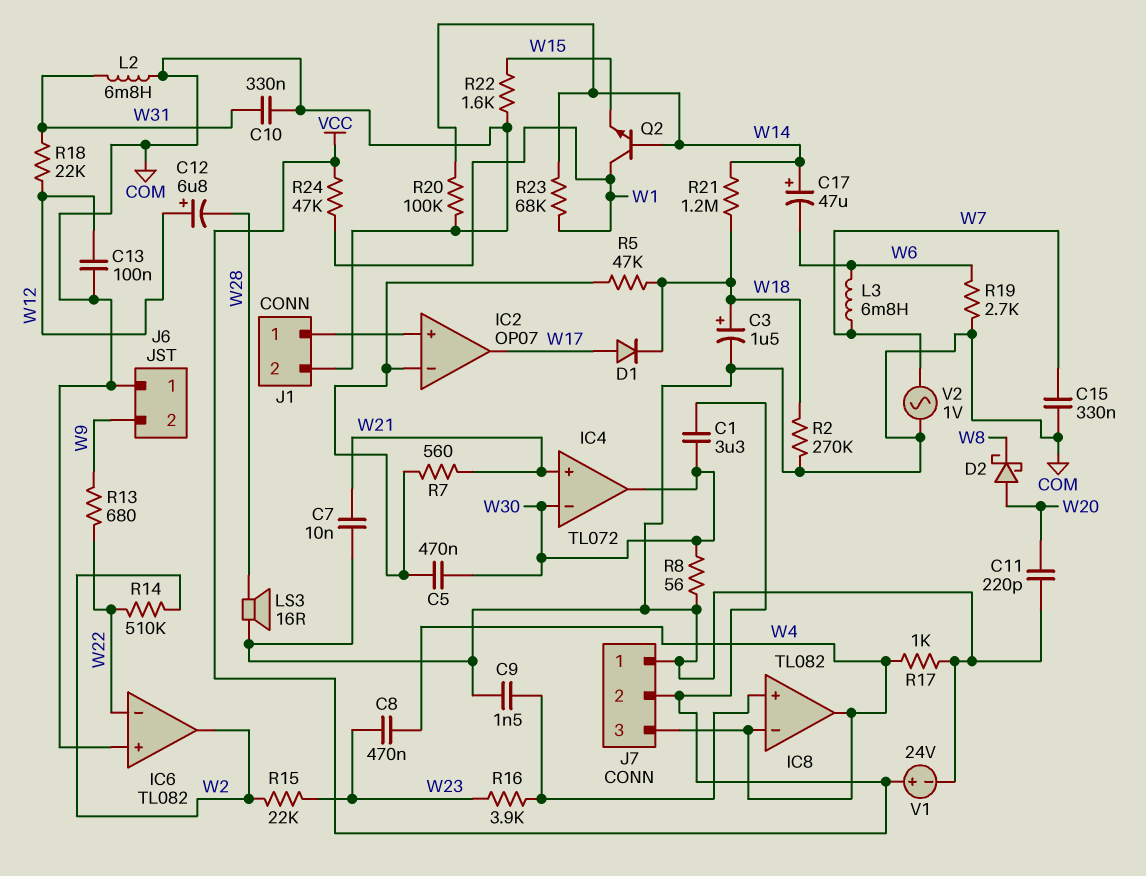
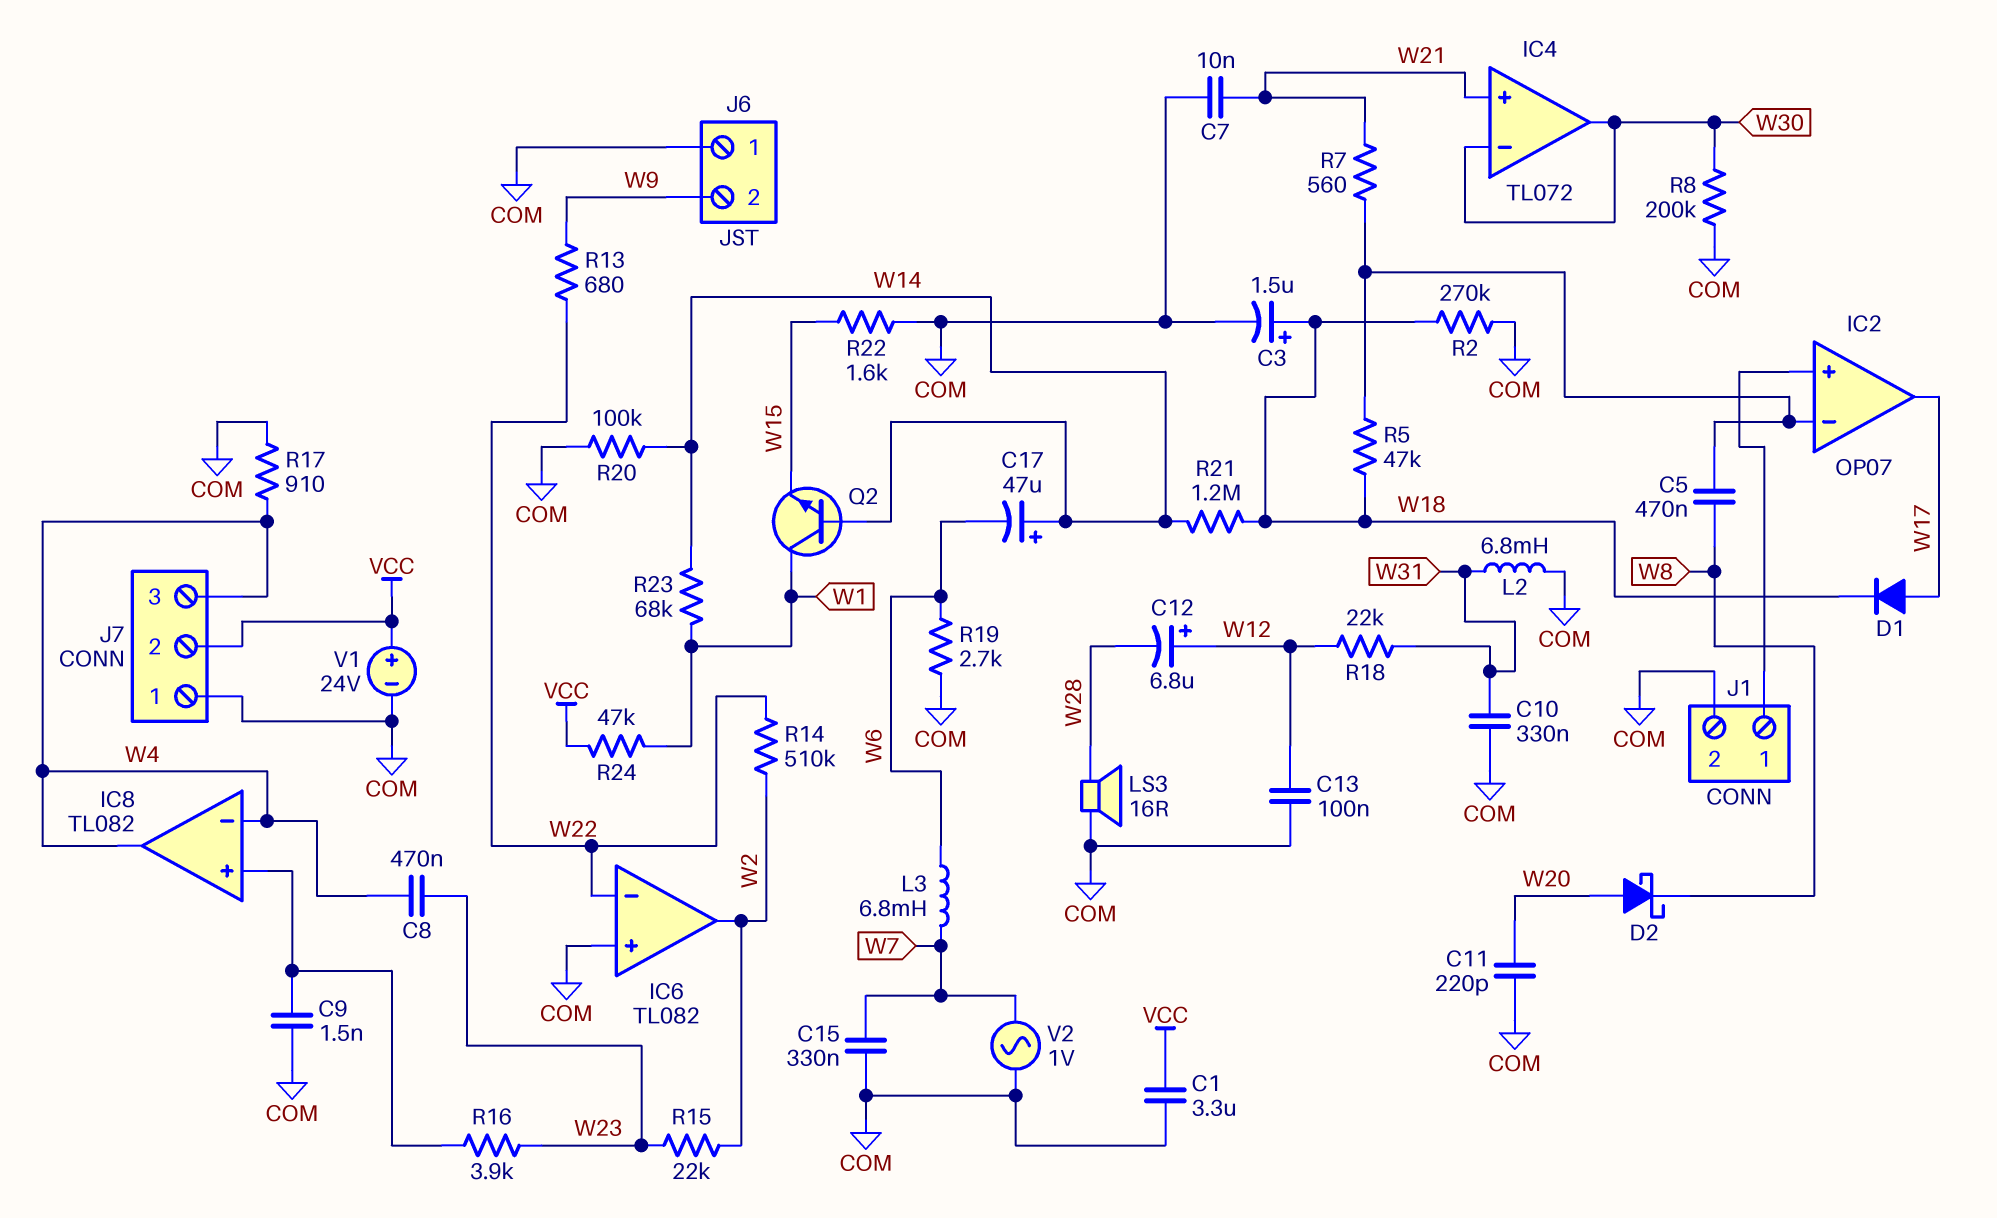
C1: 3.3uF (VCC, W30) -> 3.3uF (COM, VCC)
C5: 470nF (IC2/in-, W30) -> 470nF (IC2/in-, W8)
R8: 56 (COM, W30) -> 200k (COM, W30)
R17: 1k (COM, W4) -> 910 (COM, W4)

